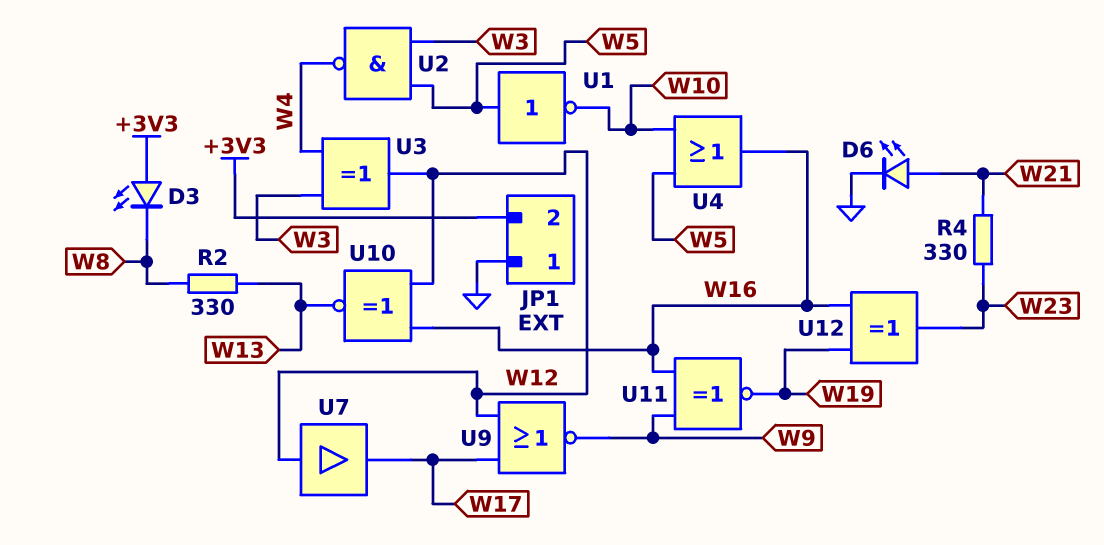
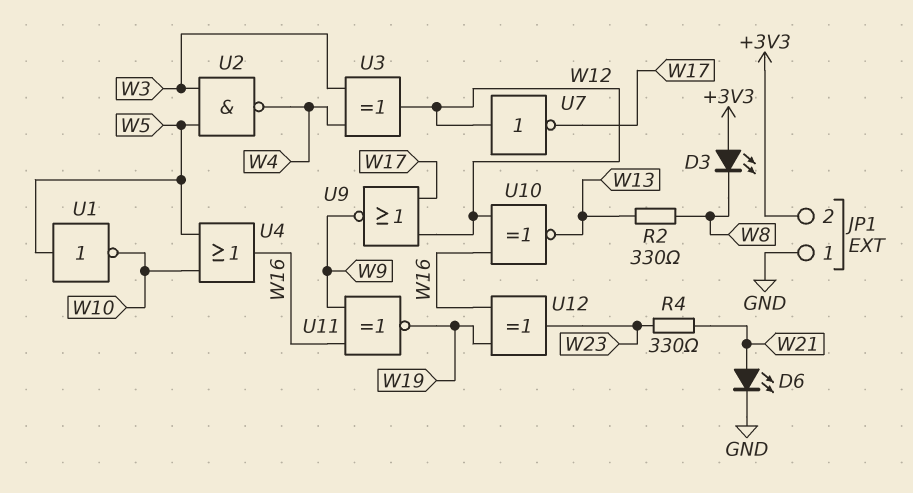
U7: buffer (in W12, out W17) -> NOT (in W12, out W17)

